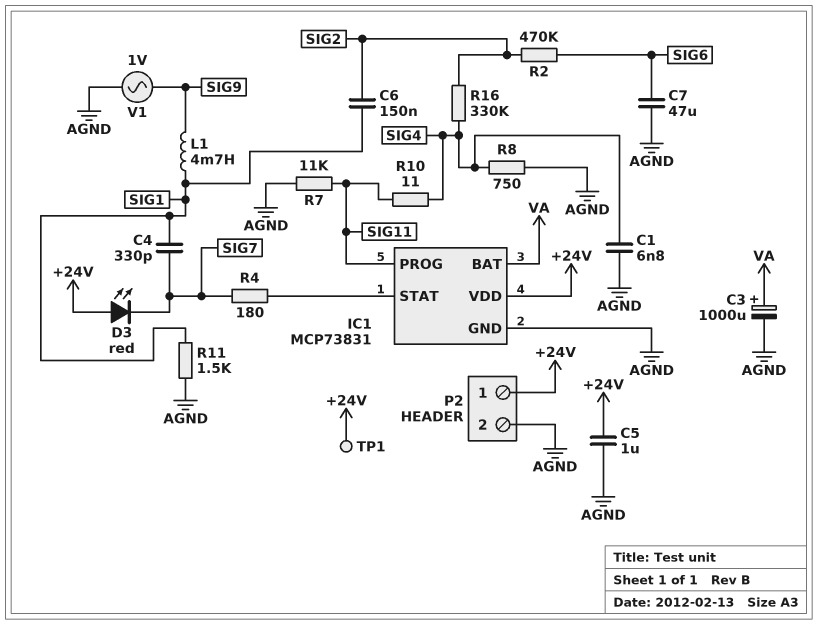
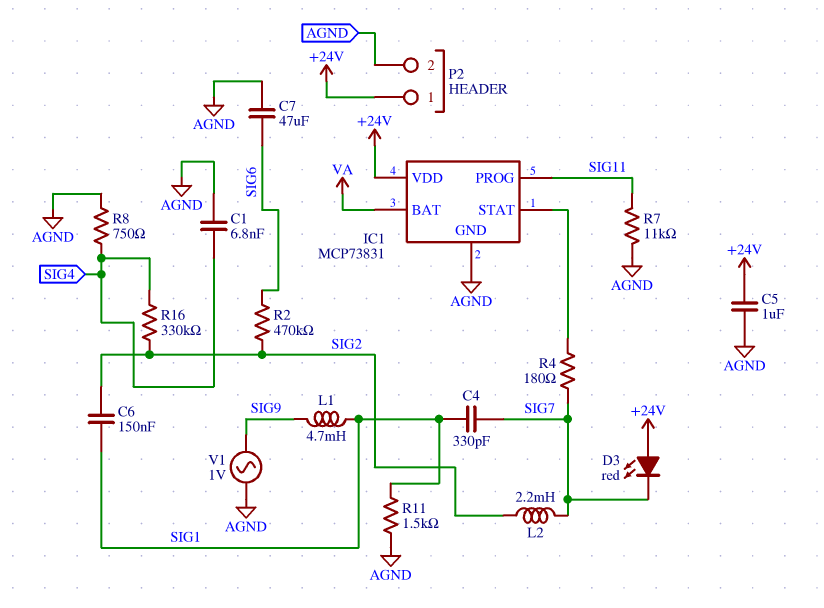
C3: 1000uF (plus VA, minus AGND) -> none
L2: none -> 2.2mH (SIG2, SIG7)
R10: 11 (SIG4, SIG11) -> none
TP1: test point (+24V) -> none

